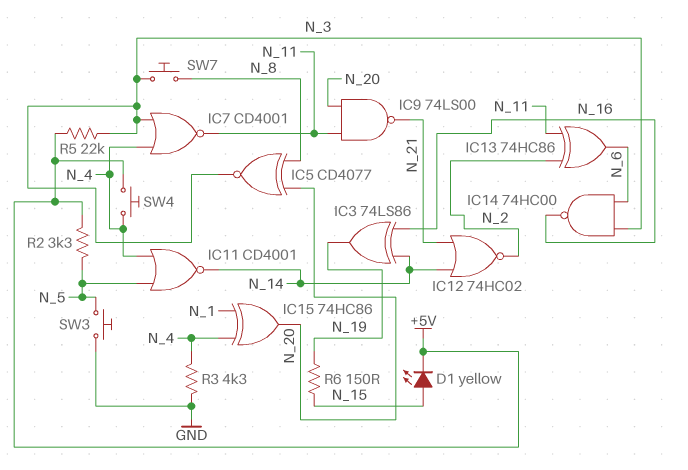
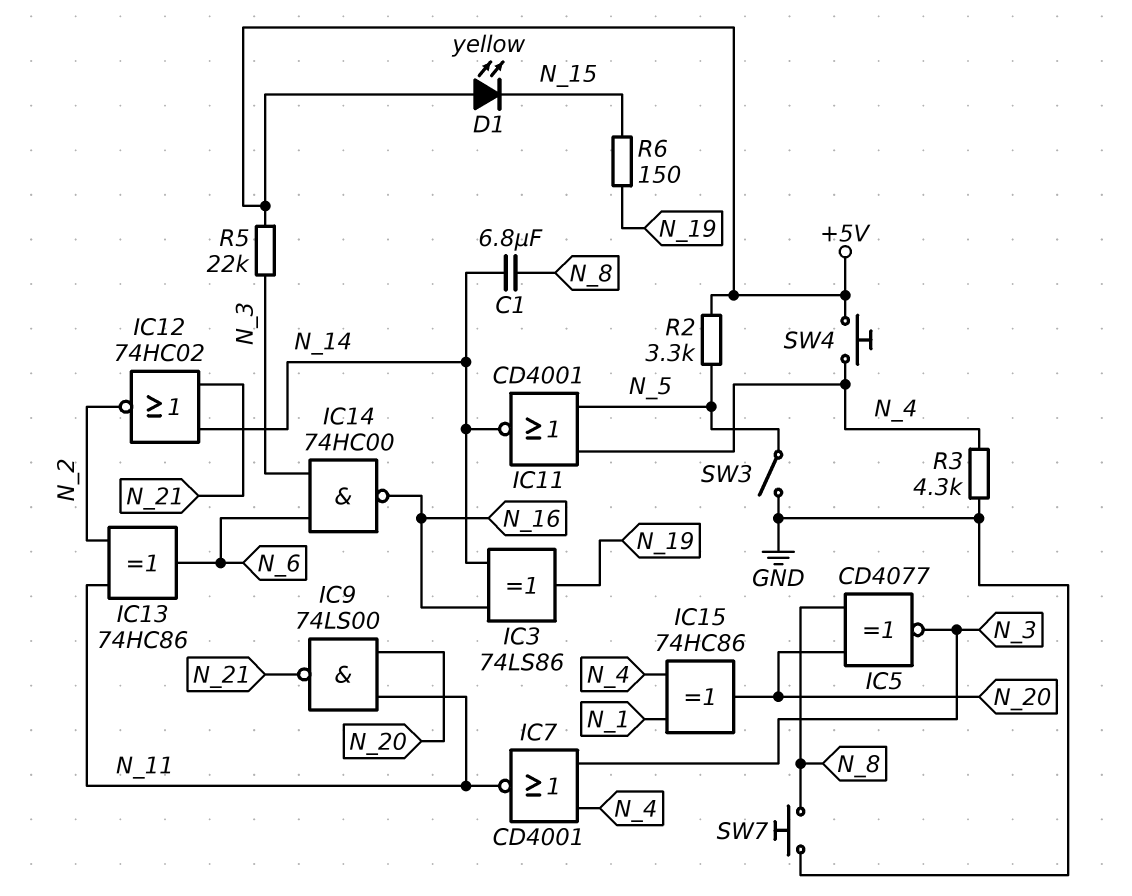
C1: none -> 6.8uF (N_8, N_14)
D1: LED yellow (A N_15, K +5V) -> LED yellow (A +5V, K N_15)
SW3: button (GND, N_5) -> switch (GND, N_5)
SW7: button (N_3, N_8) -> button (GND, N_8)

